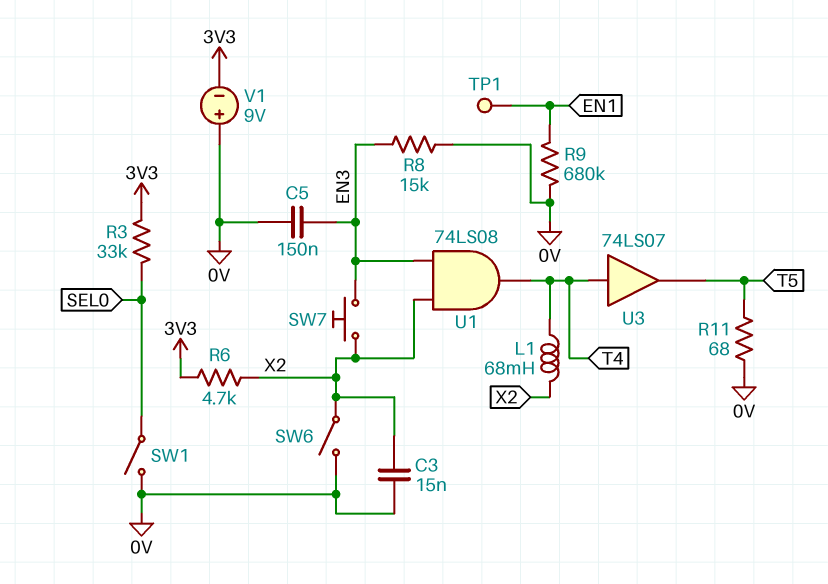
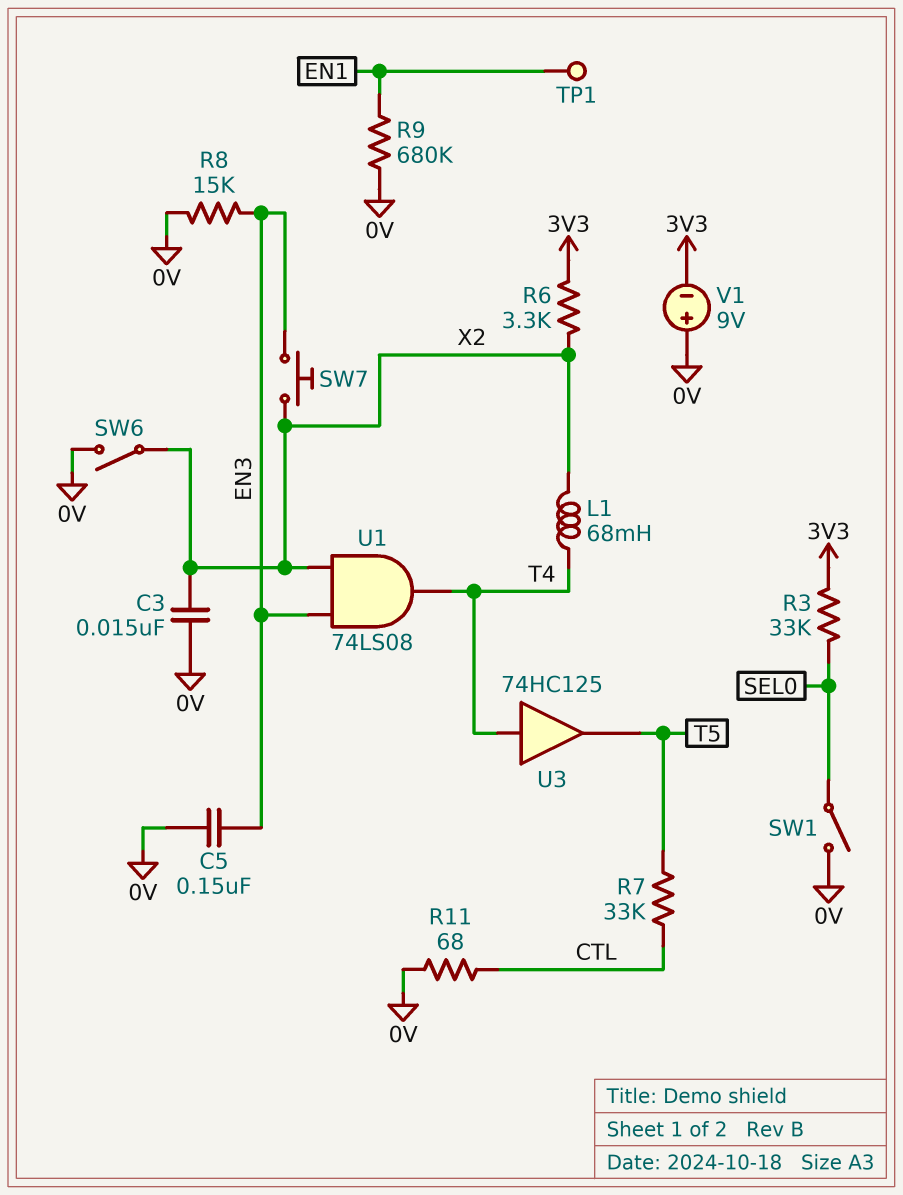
R6: 4.7k (3V3, X2) -> 3.3k (3V3, X2)
R7: none -> 33k (CTL, T5)
R11: 68 (0V, T5) -> 68 (0V, CTL)
U3: buffer 74LS07 (in T4, out T5) -> buffer 74HC125 (in T4, out T5)

